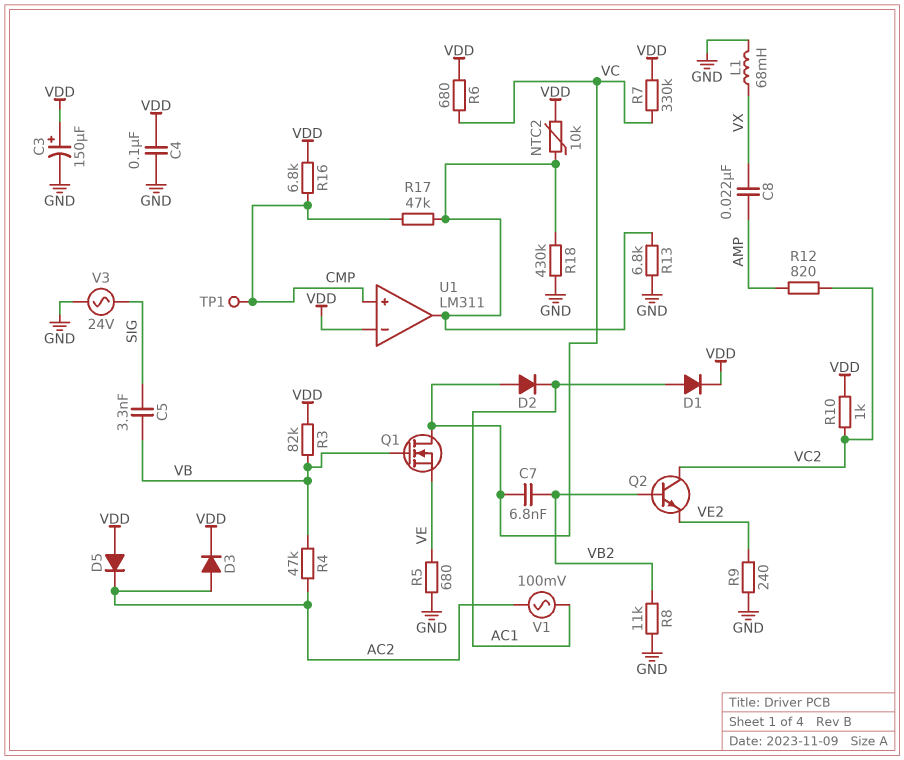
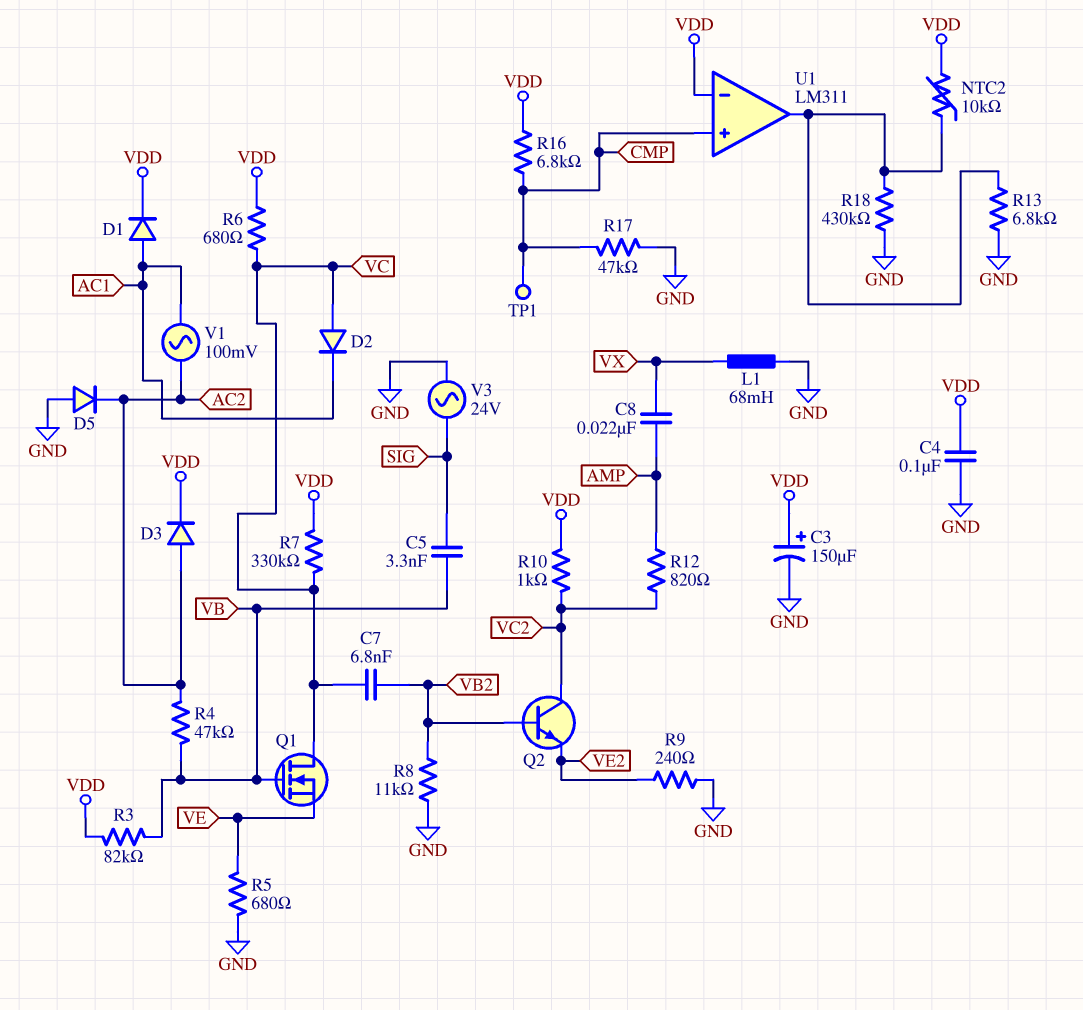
D5: diode (A VDD, K AC2) -> diode (A GND, K AC2)
R17: 47k (CMP, U1/out) -> 47k (CMP, GND)

